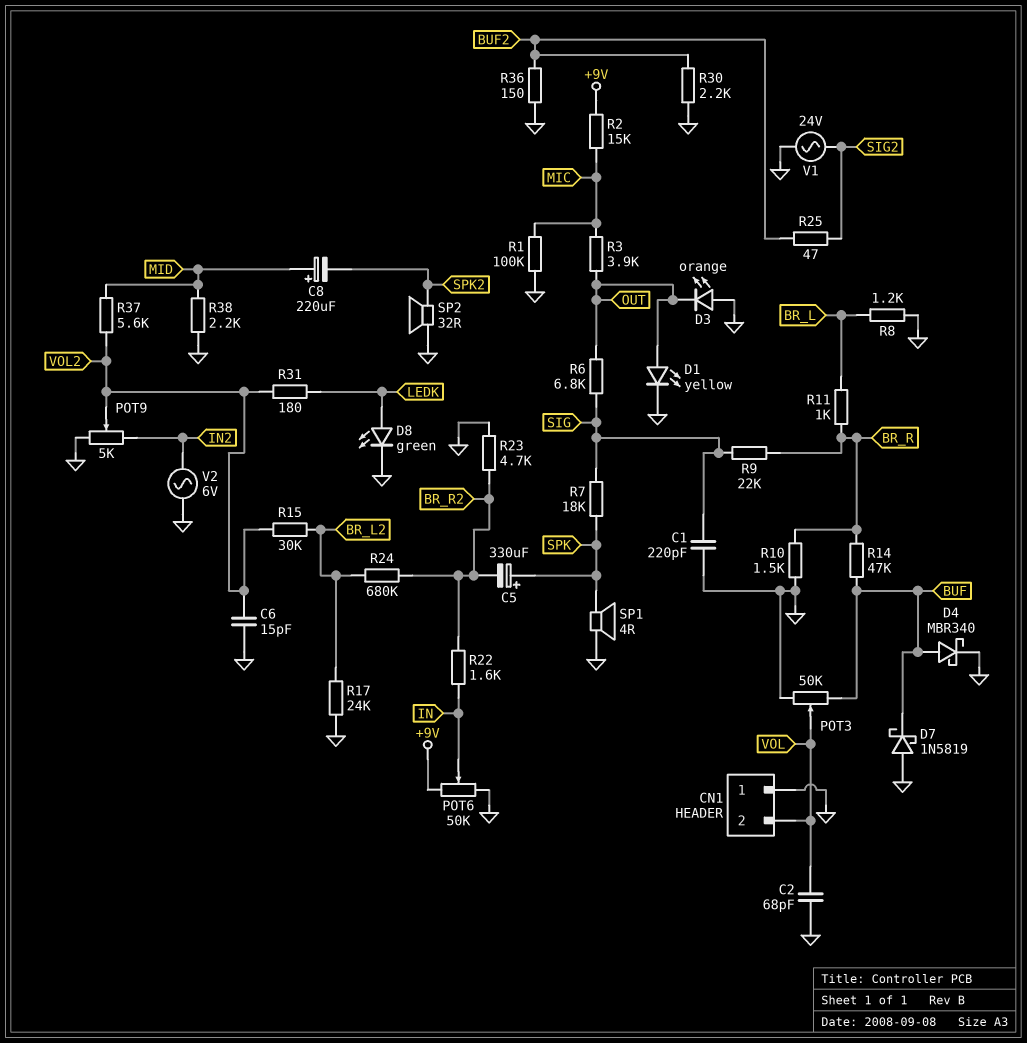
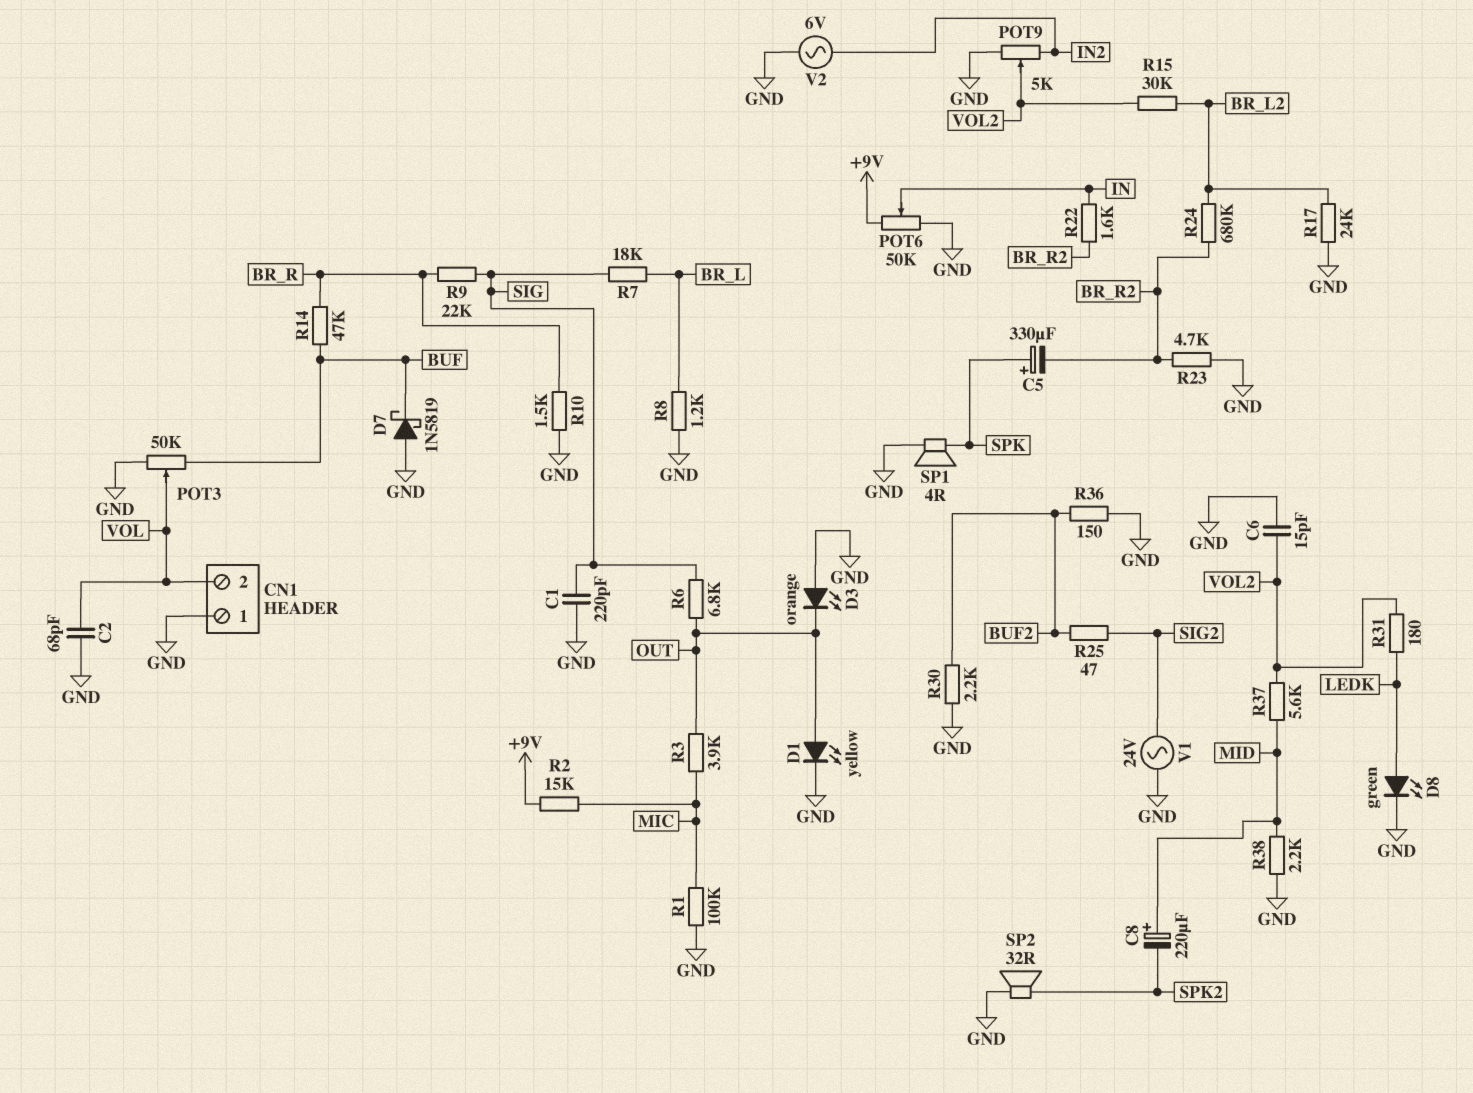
D4: schottky MBR340 (A BUF, K GND) -> none
R7: 18k (SIG, SPK) -> 18k (BR_L, SIG)
R11: 1k (BR_L, BR_R) -> none

